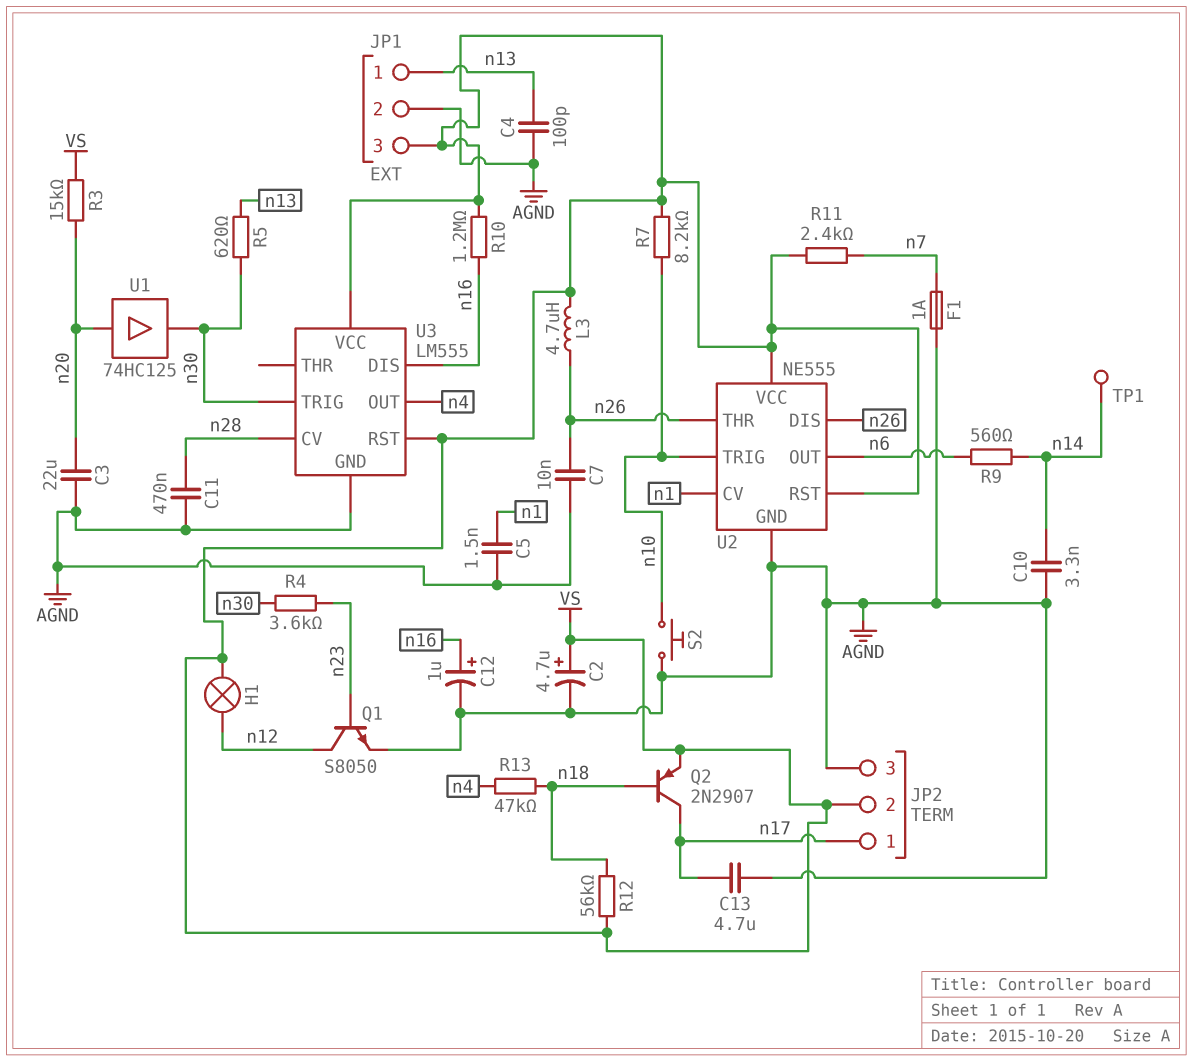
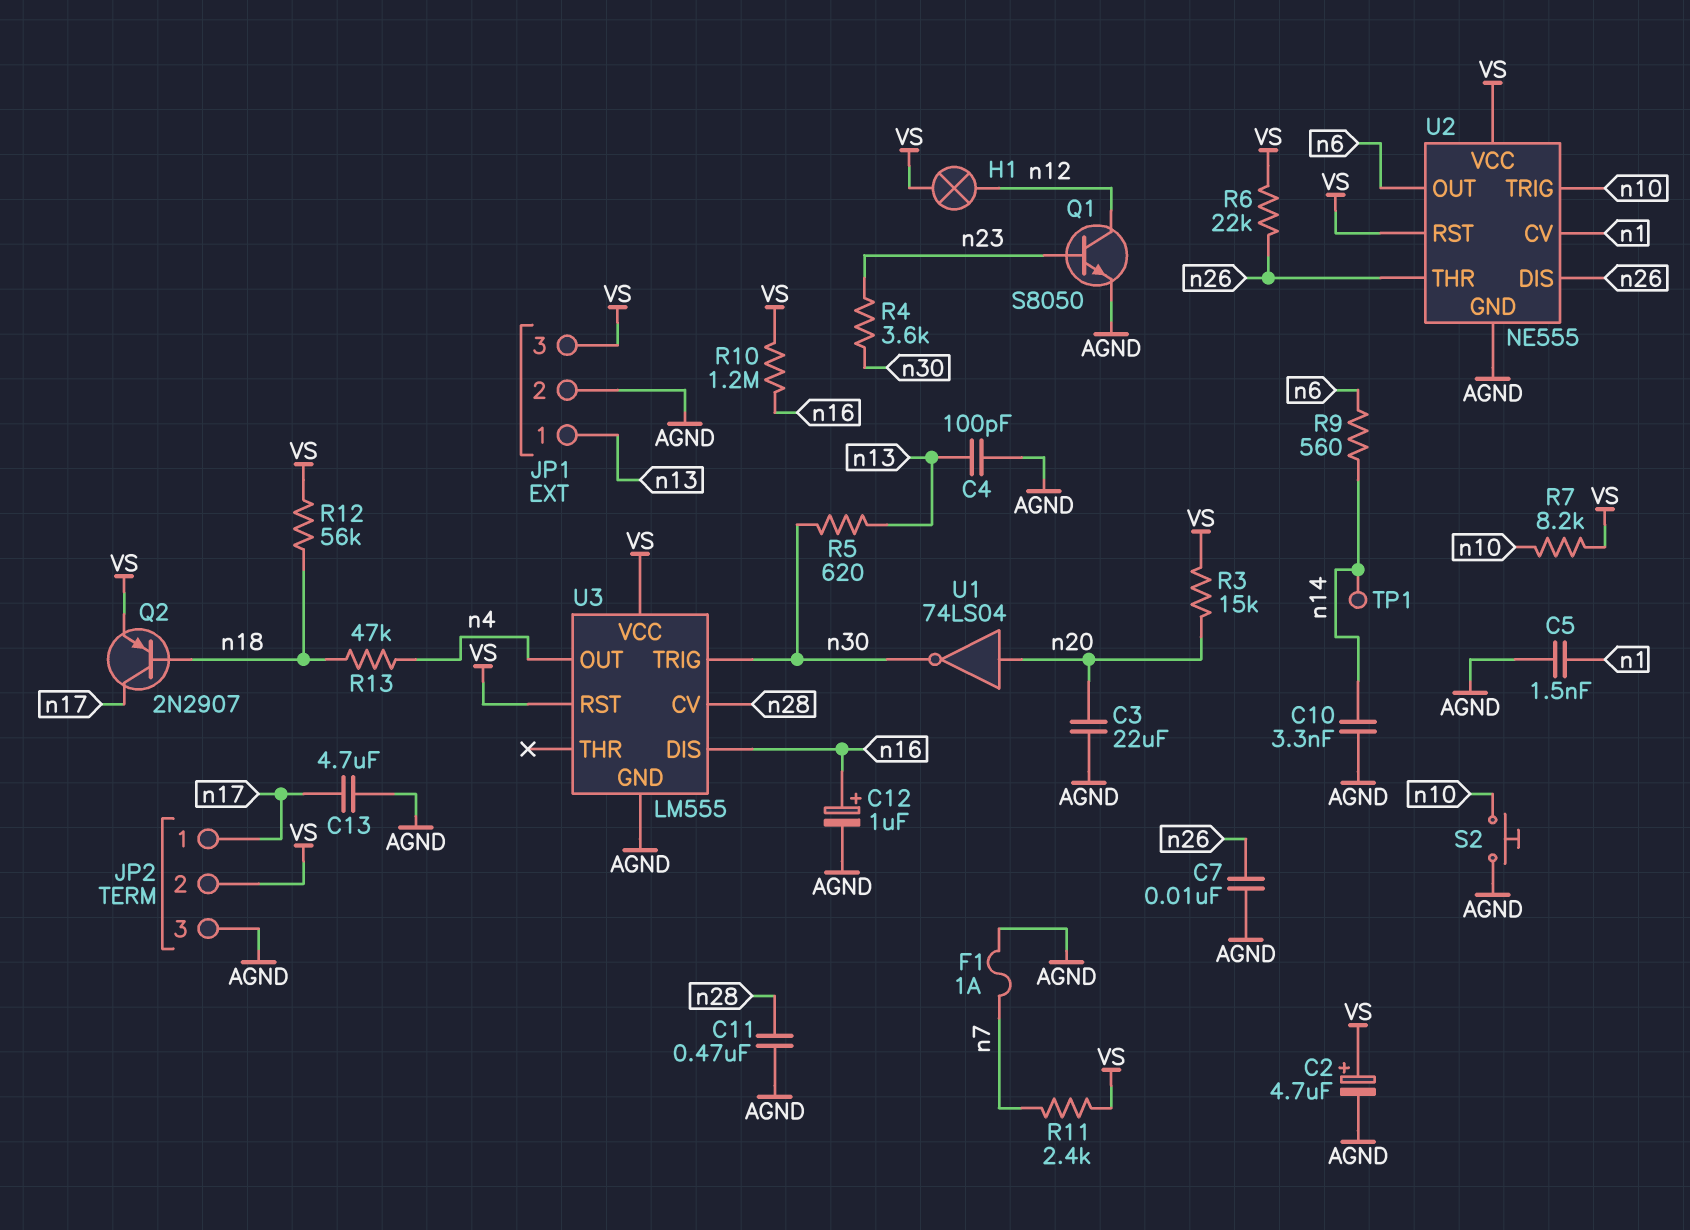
L3: 4.7uH (VS, n26) -> none
R6: none -> 22k (VS, n26)
U1: buffer 74HC125 (in n20, out n30) -> NOT 74LS04 (in n20, out n30)

